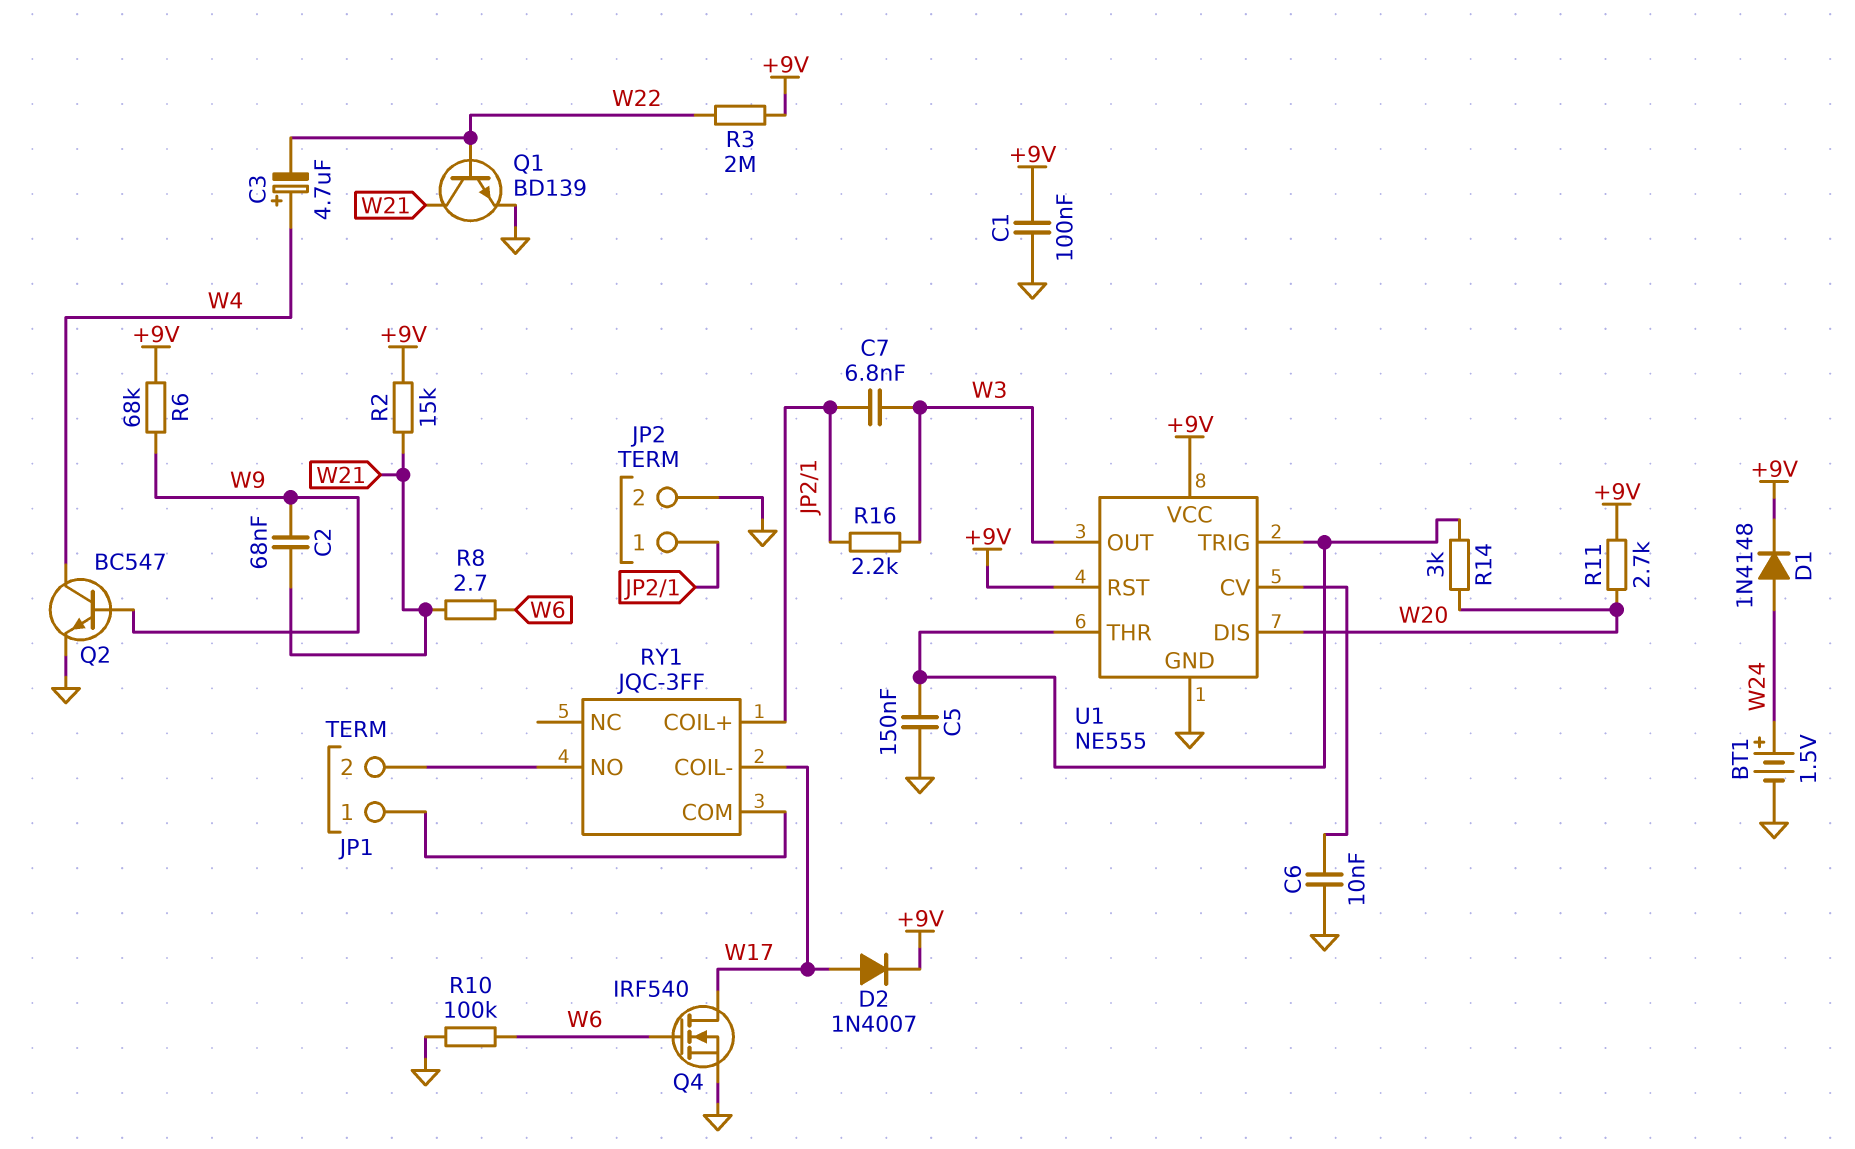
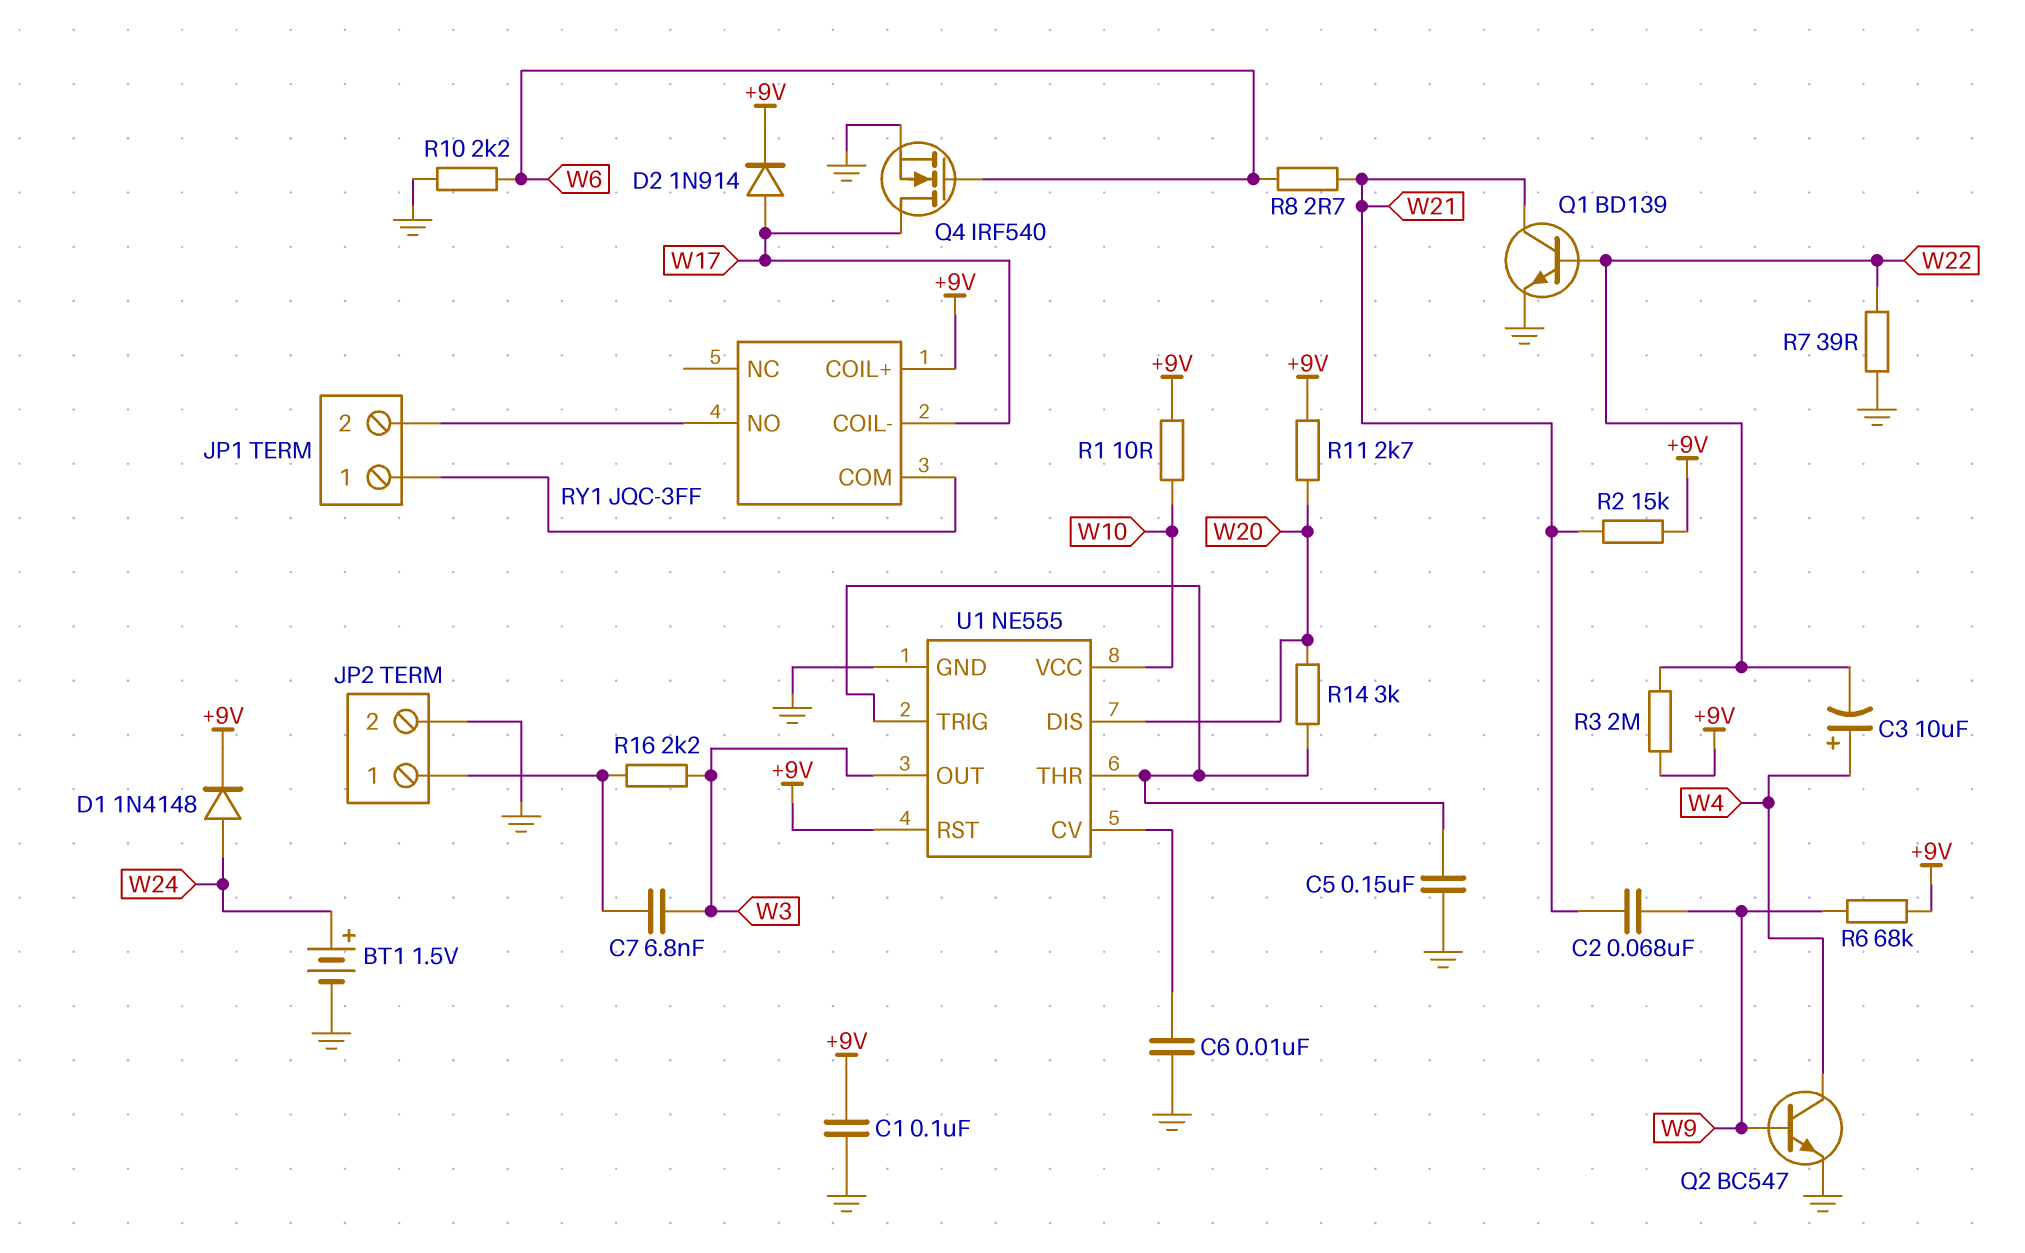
C3: 4.7uF (plus W4, minus W22) -> 10uF (plus W4, minus W22)
D2: diode 1N4007 (A W17, K +9V) -> diode 1N914 (A W17, K +9V)
R1: none -> 10 (+9V, W10)
R7: none -> 39 (GND, W22)
R10: 100k (GND, W6) -> 2.2k (GND, W6)
RY1 pin COIL+: JP2/1 -> +9V
U1 pin VCC: +9V -> W10

